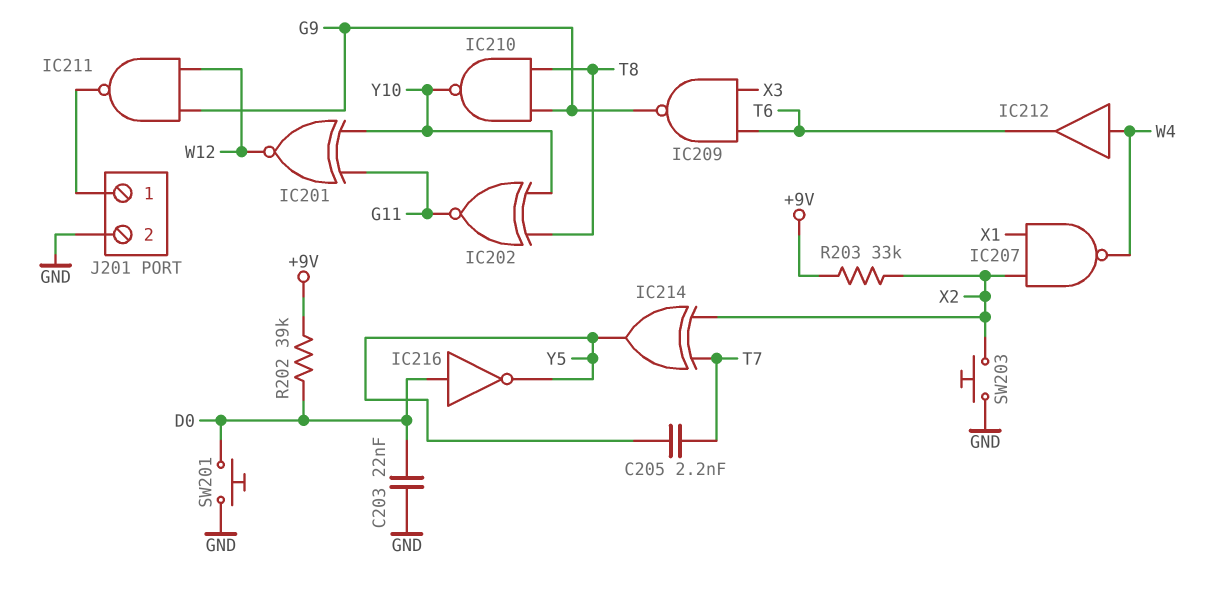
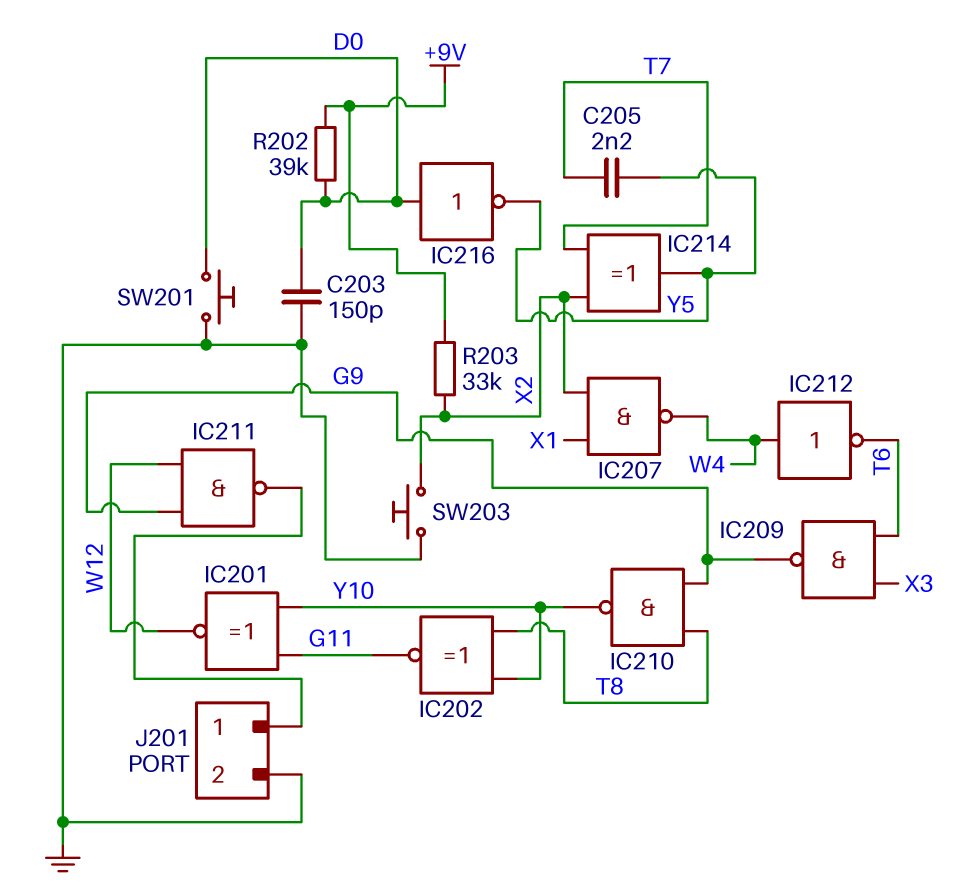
C203: 22nF (D0, GND) -> 150pF (D0, GND)
IC212: buffer (in W4, out T6) -> NOT (in W4, out T6)

